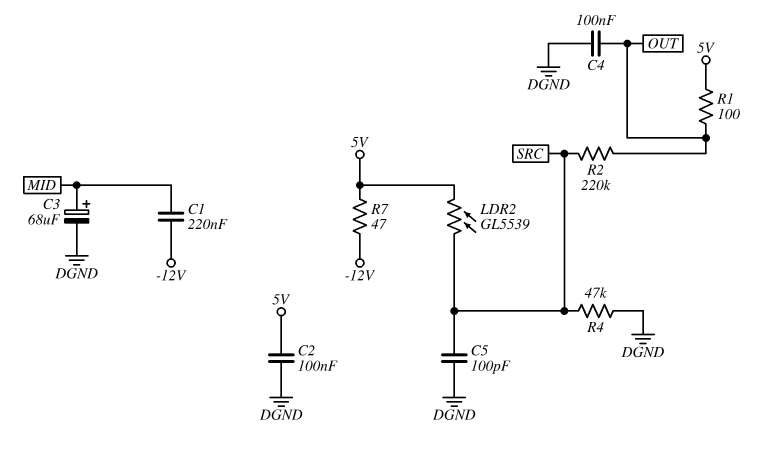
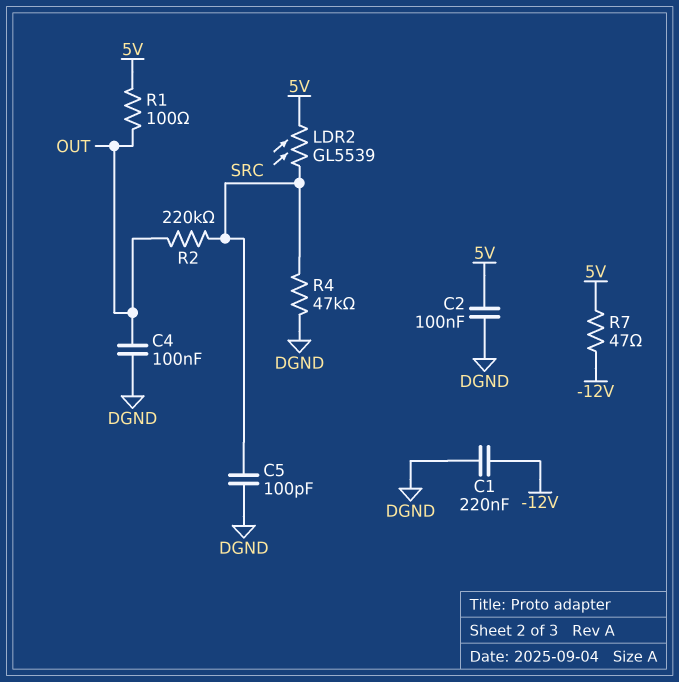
C1: 220nF (-12V, MID) -> 220nF (-12V, DGND)
C3: 68uF (plus MID, minus DGND) -> none

